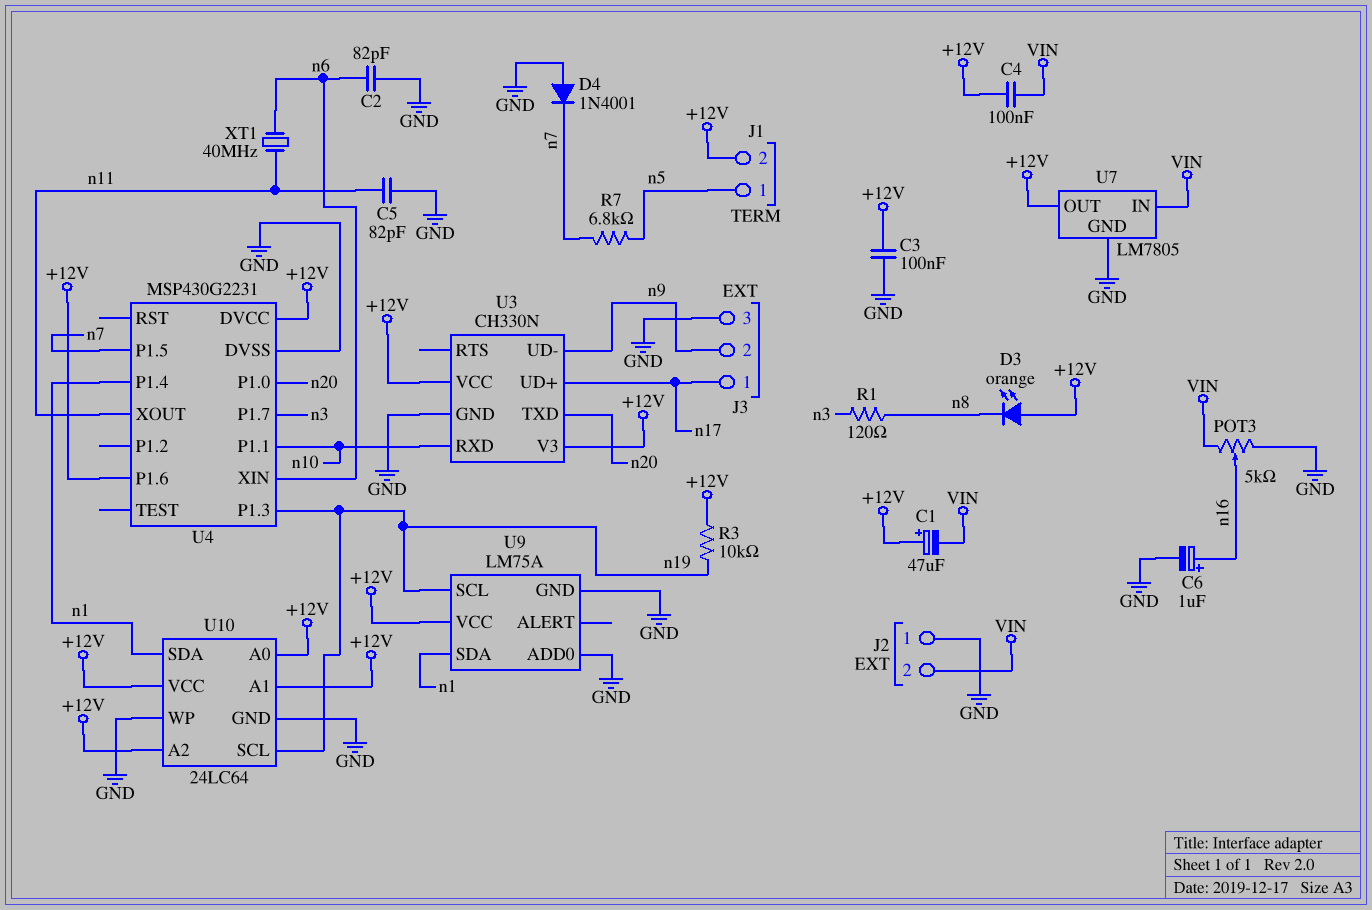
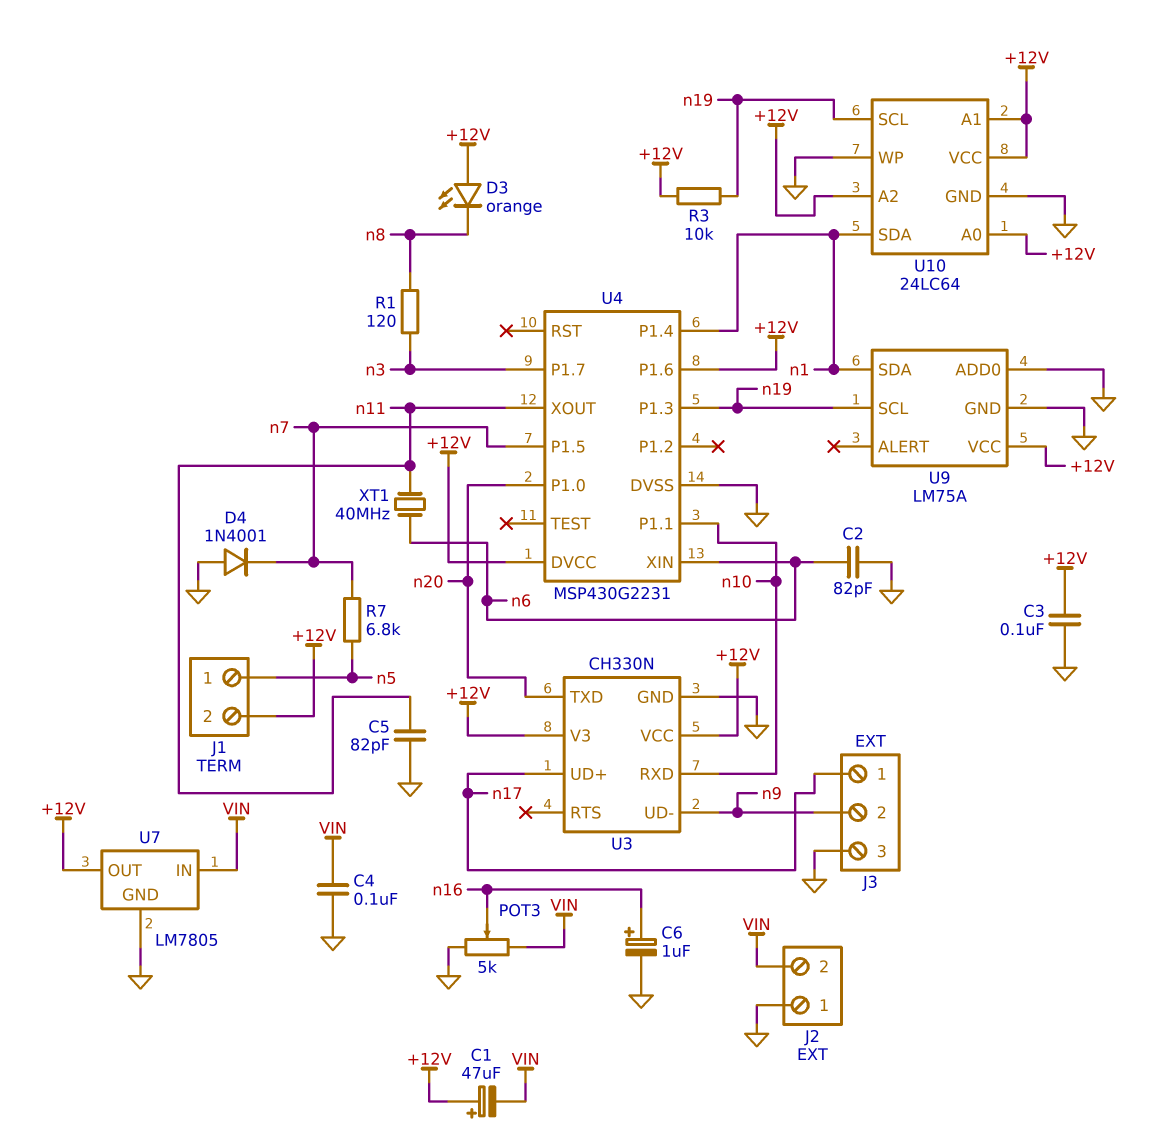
C4: 100nF (+12V, VIN) -> 100nF (GND, VIN)

